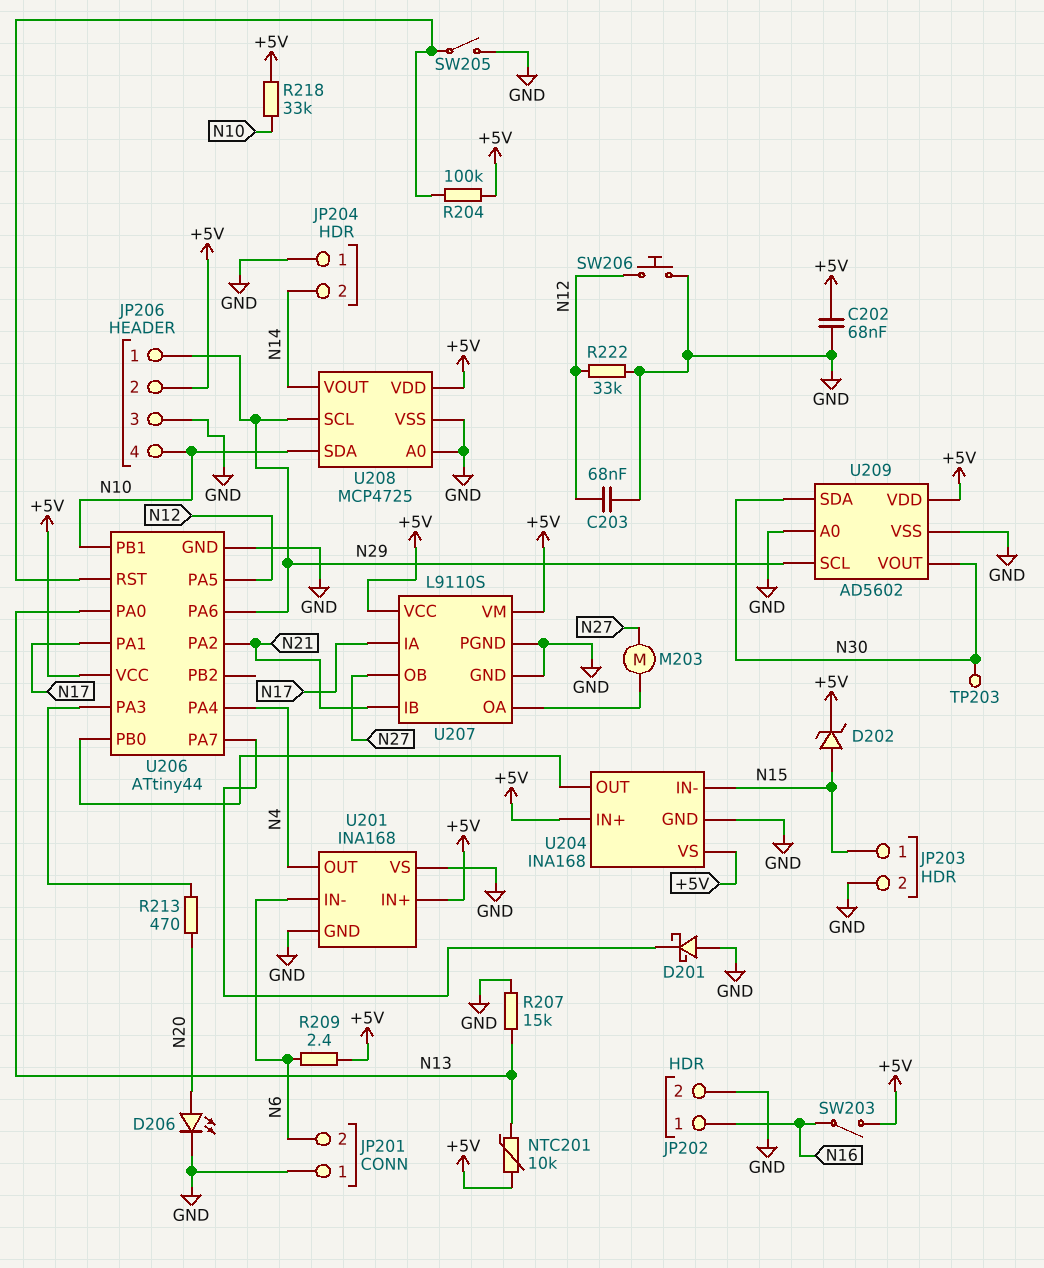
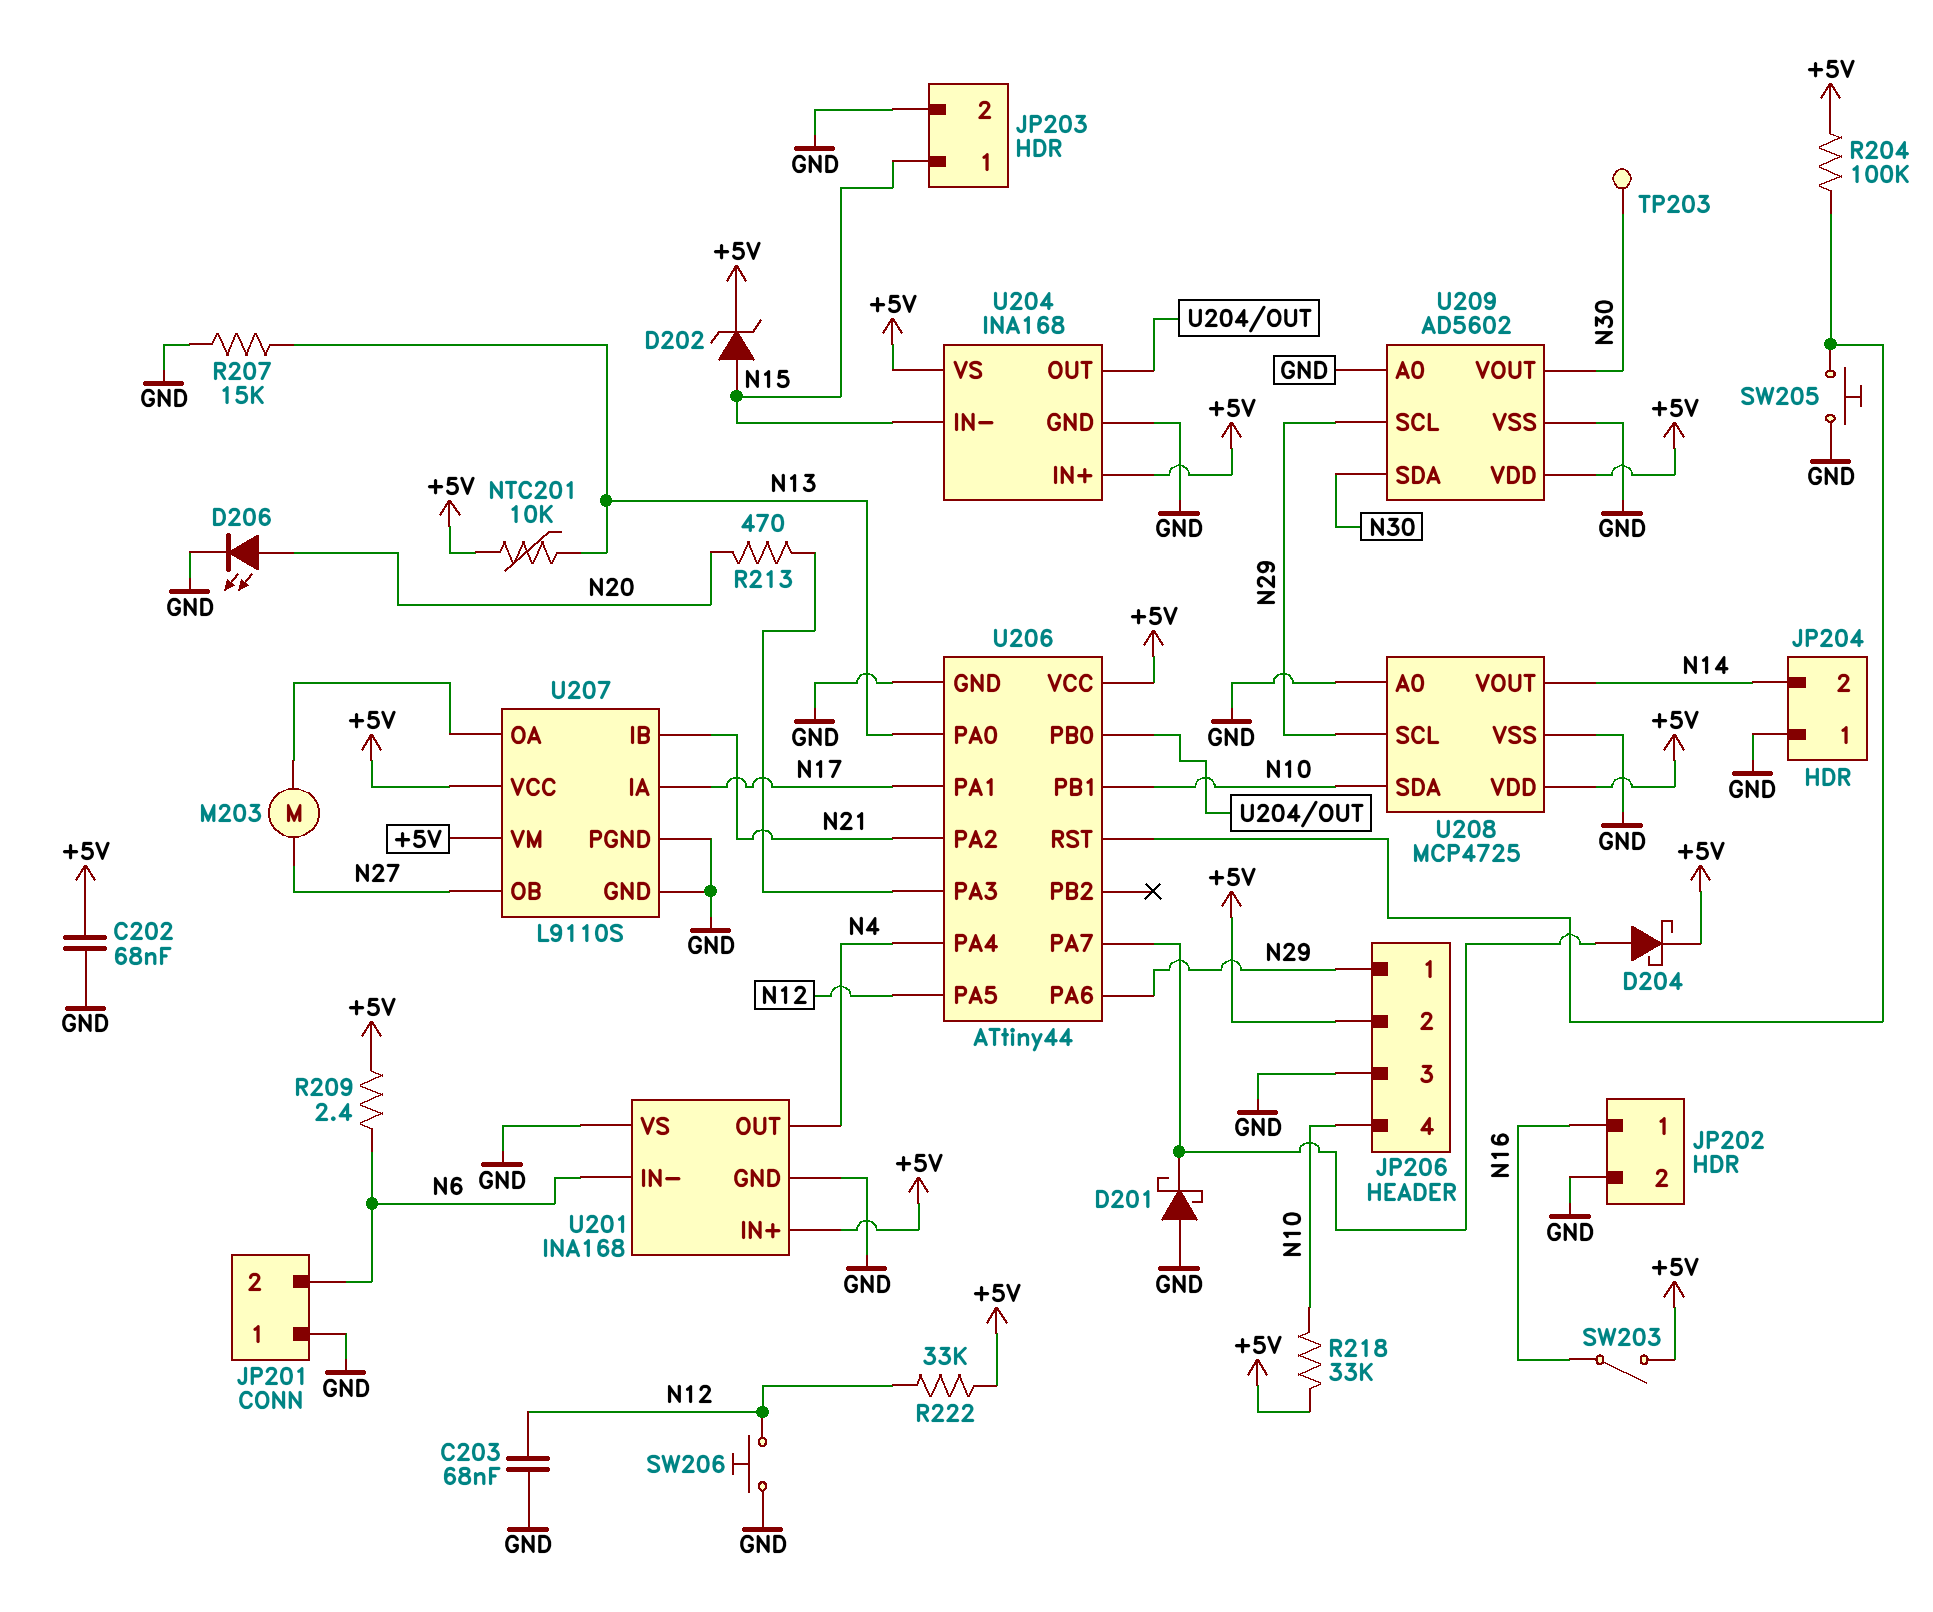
D204: none -> schottky (A U206/PA7, K +5V)
R222: 33k (GND, N12) -> 33k (+5V, N12)
SW205: switch (GND, U206/RST) -> button (GND, U206/RST)

